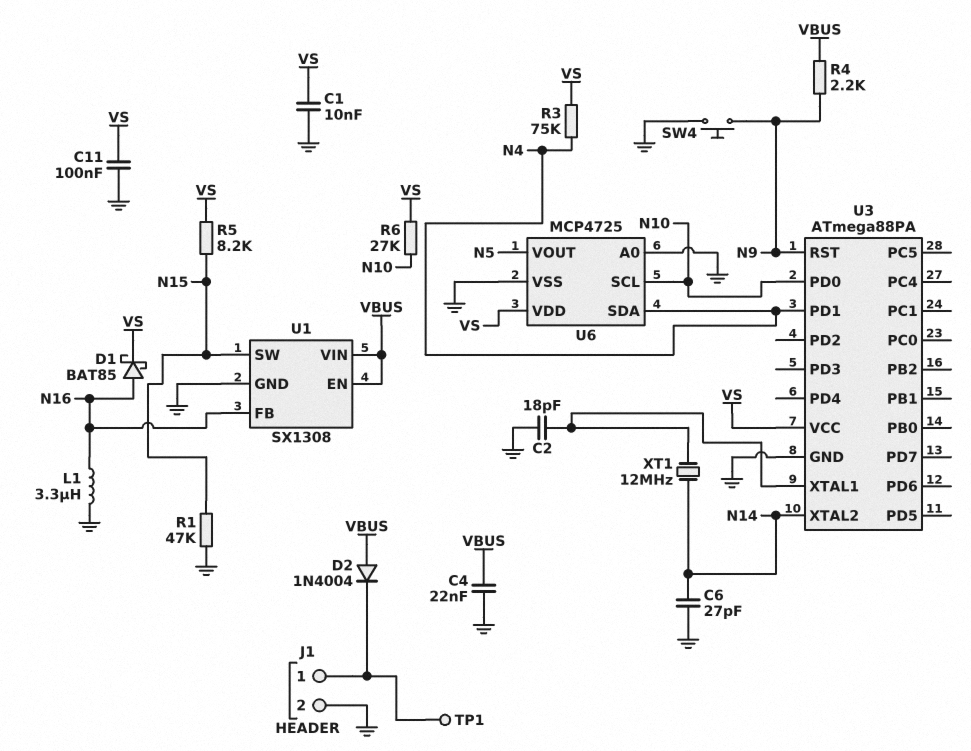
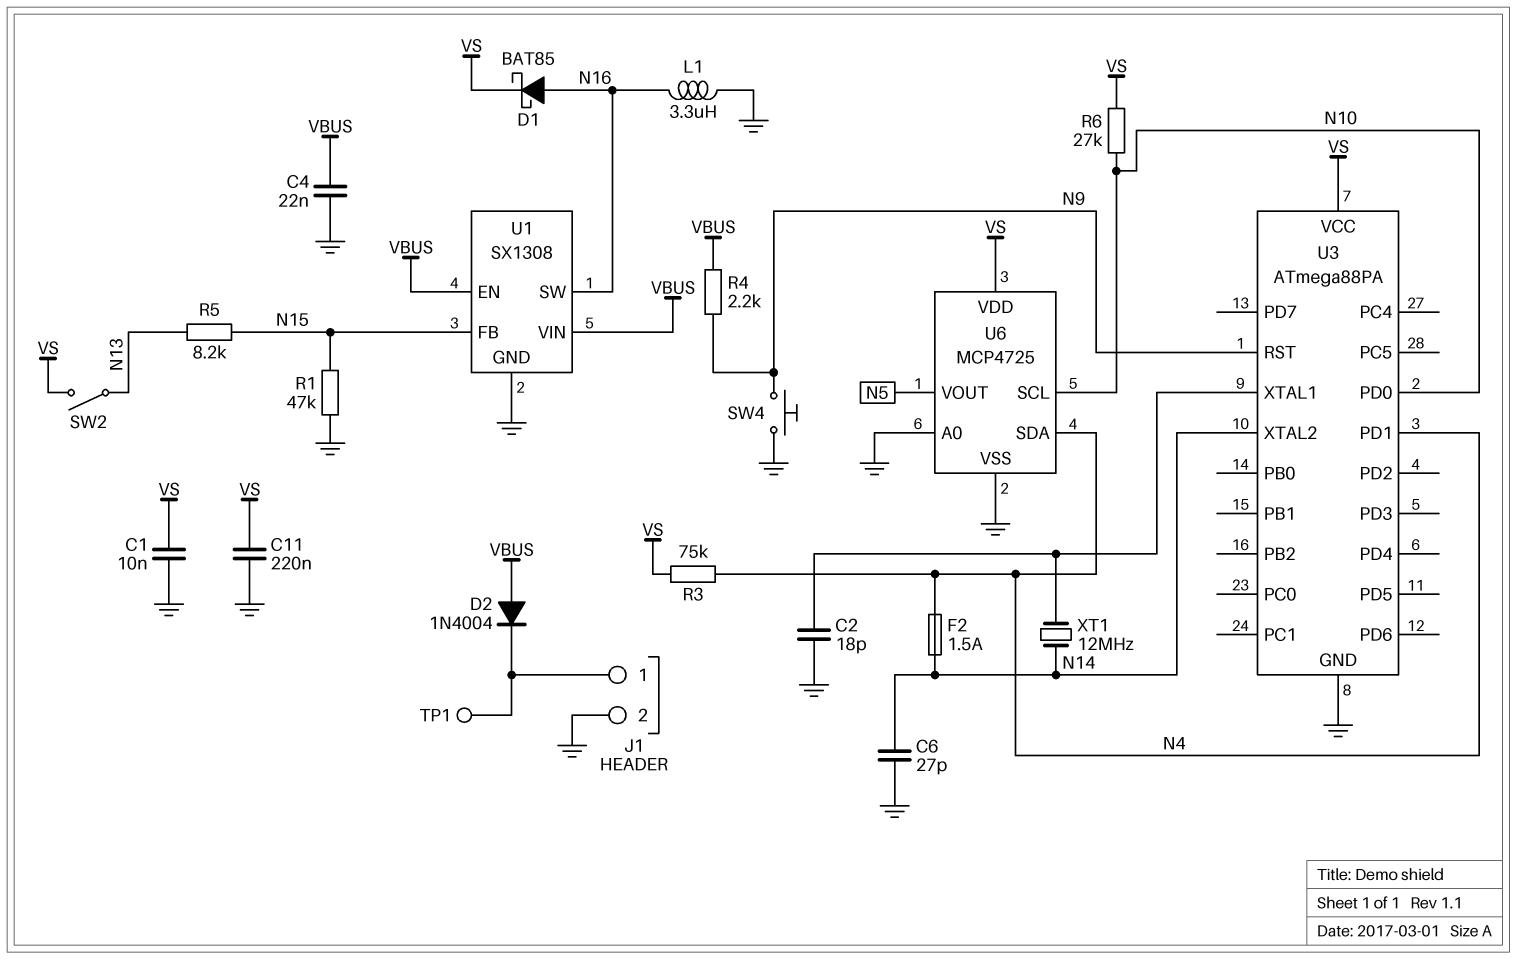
C11: 100nF (GND, VS) -> 220nF (GND, VS)
F2: none -> 1.5A (N4, N14)
R5: 8.2k (N15, VS) -> 8.2k (N13, N15)
SW2: none -> switch (N13, VS)
U1 pin FB: N16 -> N15
U1 pin SW: N15 -> N16

